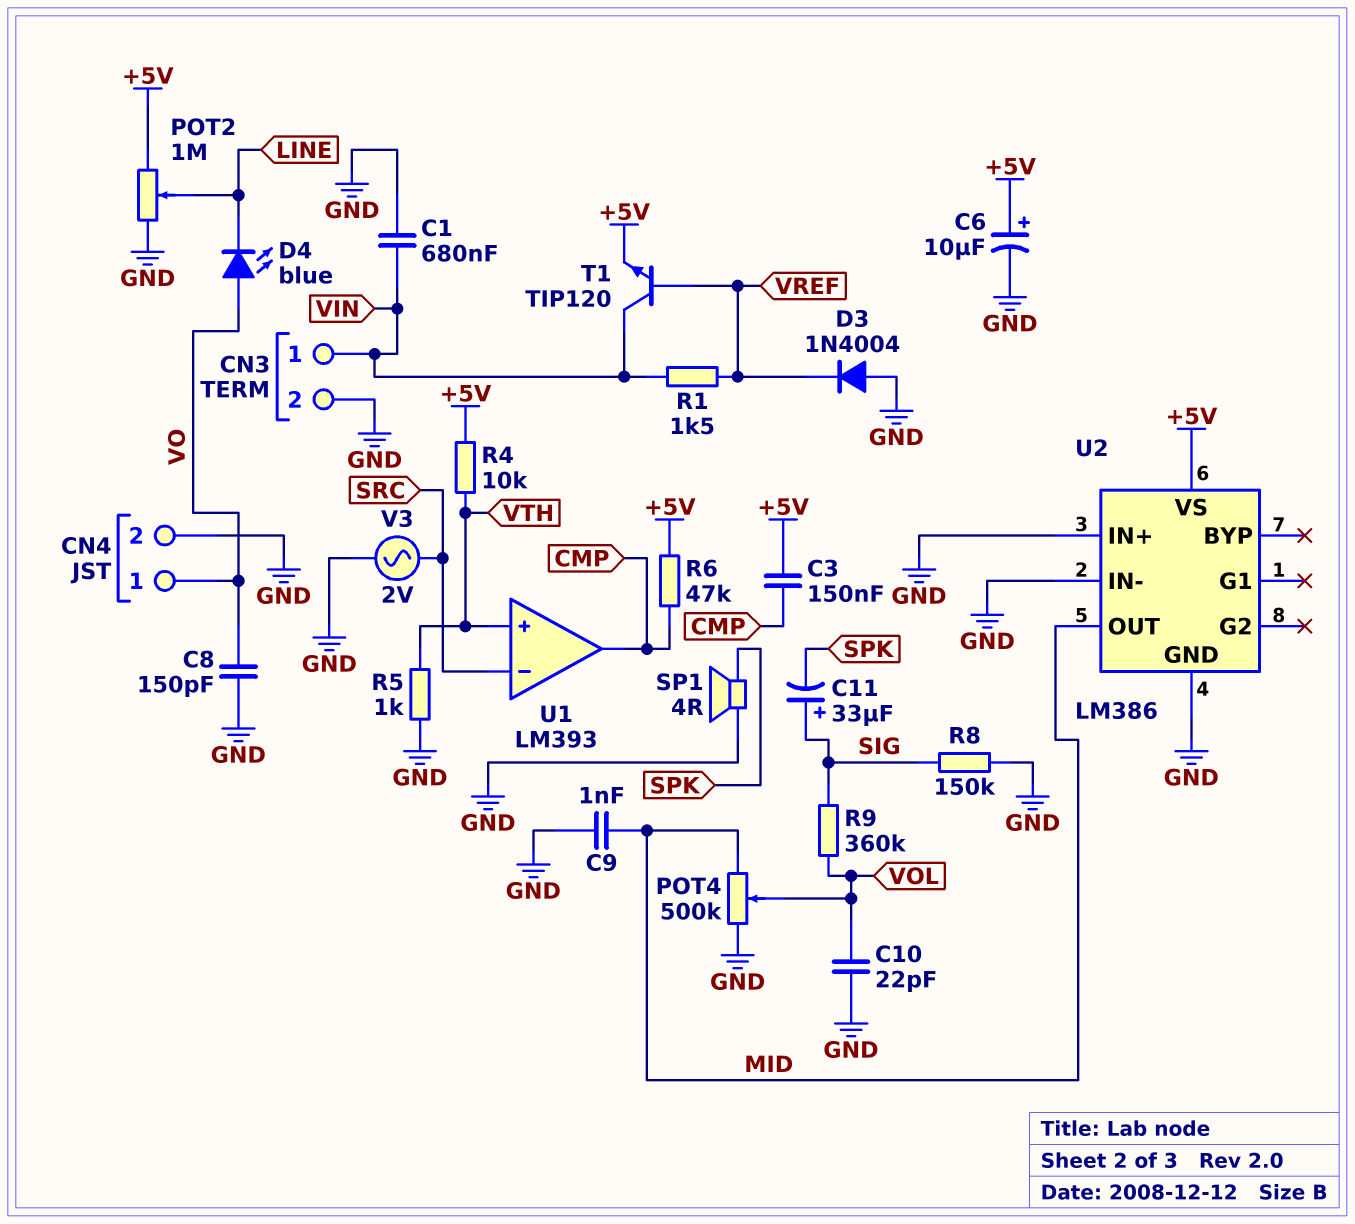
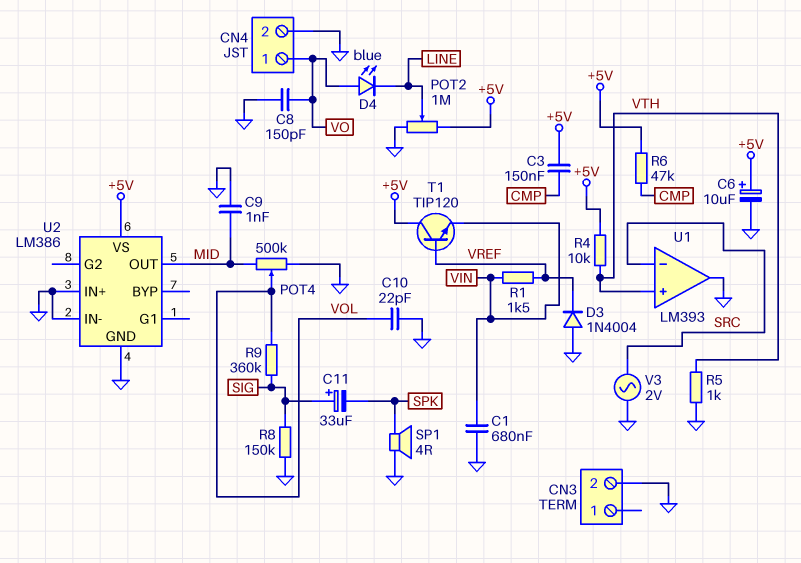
CN3 pin 1: VIN -> none
T1: NPN TIP120 (B VREF, C VIN, E +5V) -> NPN TIP120 (B VREF, C +5V, E VIN)
U1 pin out: CMP -> GND

